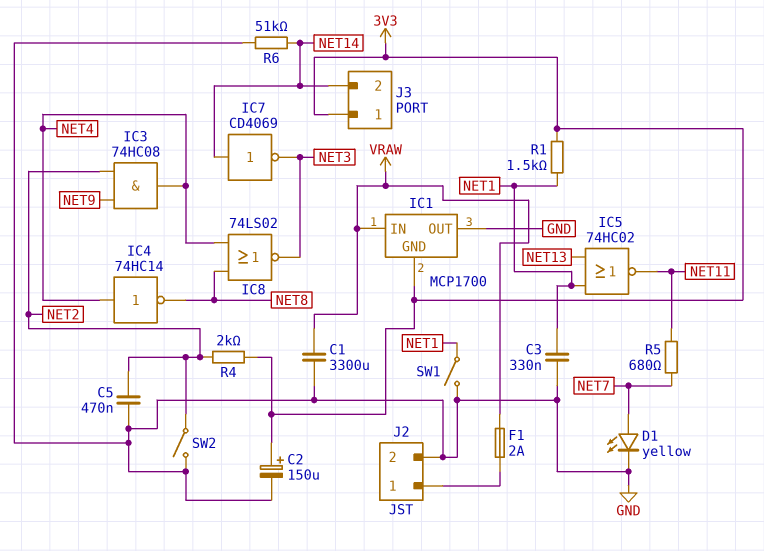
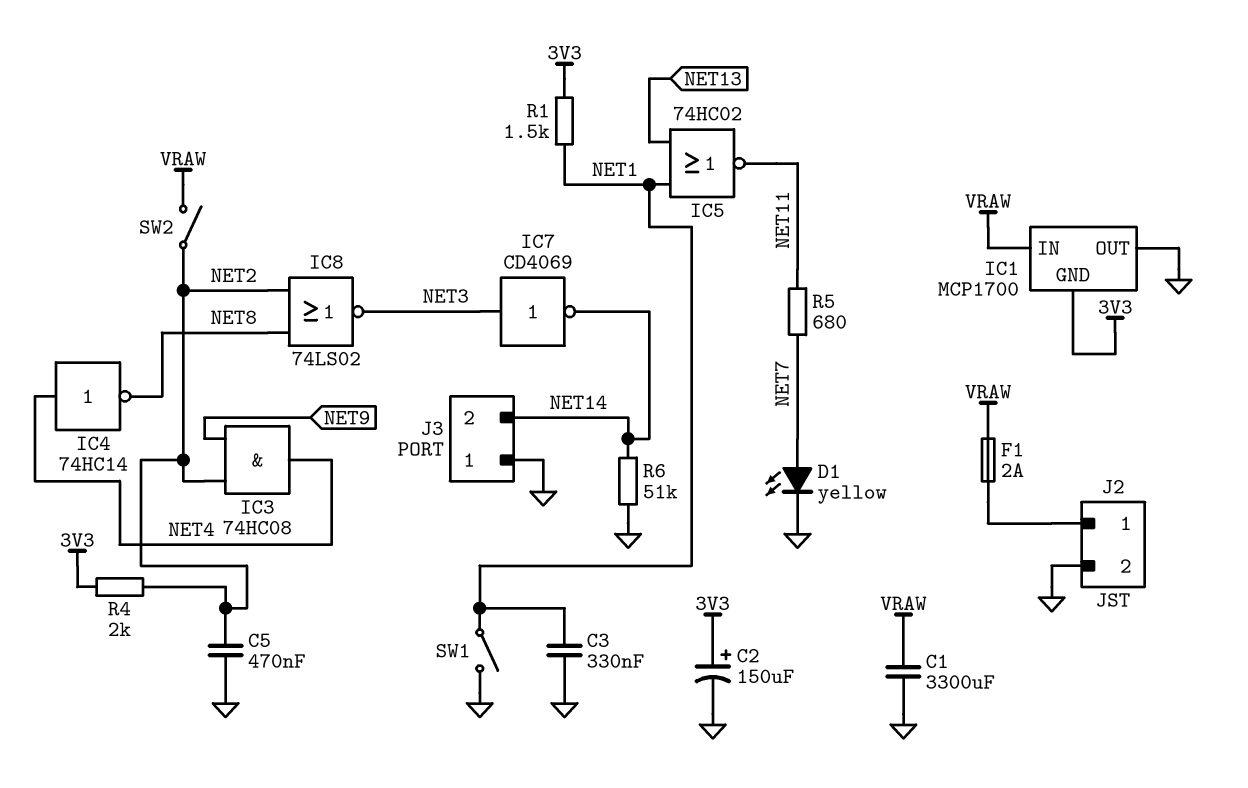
IC7: NOT CD4069 (in NET14, out NET3) -> NOT CD4069 (in NET3, out NET14)
IC8: NOR 74LS02 (in NET4, in NET8, out NET3) -> NOR 74LS02 (in NET2, in NET8, out NET3)
J3 pin 1: 3V3 -> GND
SW2: switch (GND, NET2) -> switch (NET2, VRAW)

